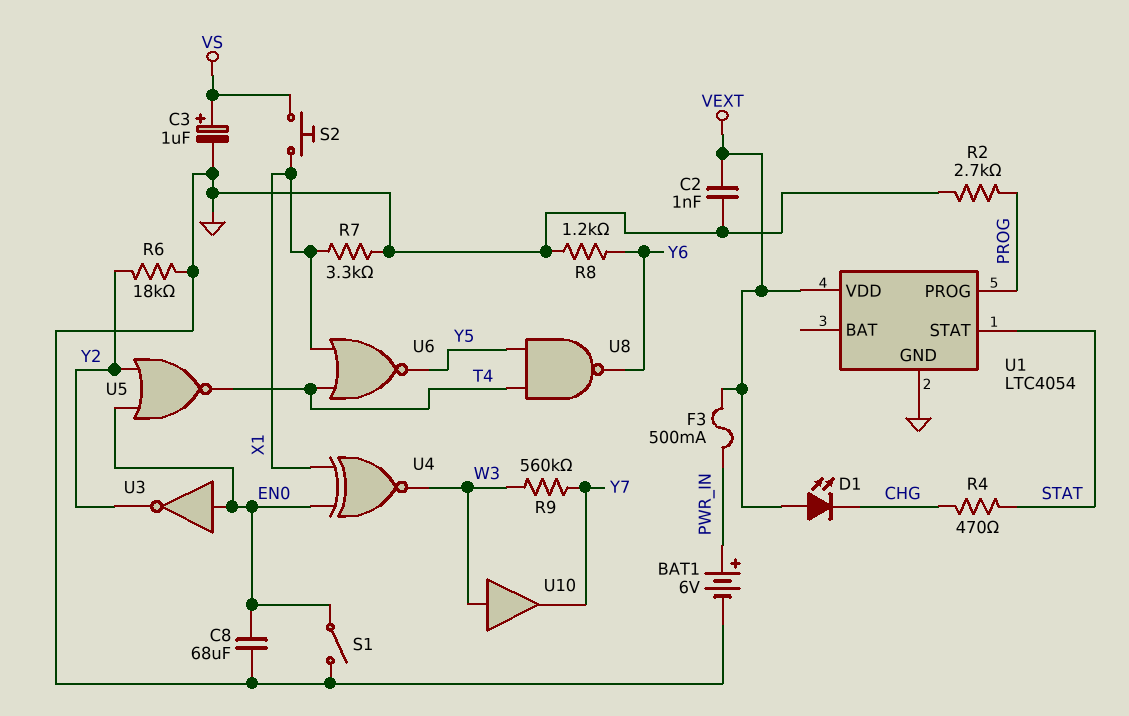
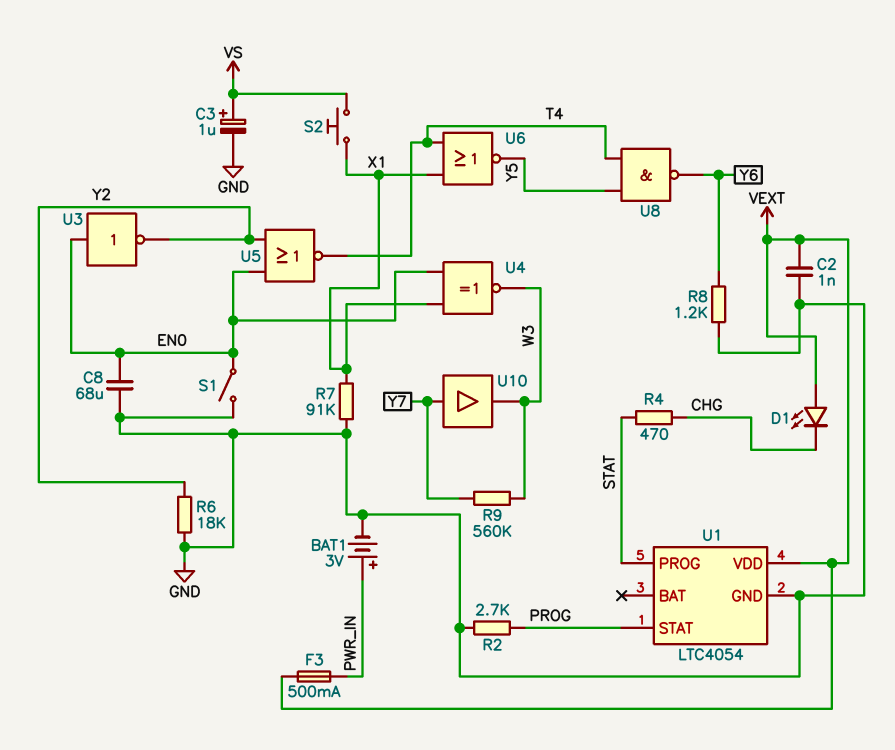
BAT1: 6V (plus PWR_IN, minus GND) -> 3V (plus PWR_IN, minus GND)
R7: 3.3k (GND, X1) -> 91k (GND, X1)
U1 pin PROG: PROG -> STAT
U1 pin STAT: STAT -> PROG
U10: buffer (in W3, out Y7) -> buffer (in Y7, out W3)

